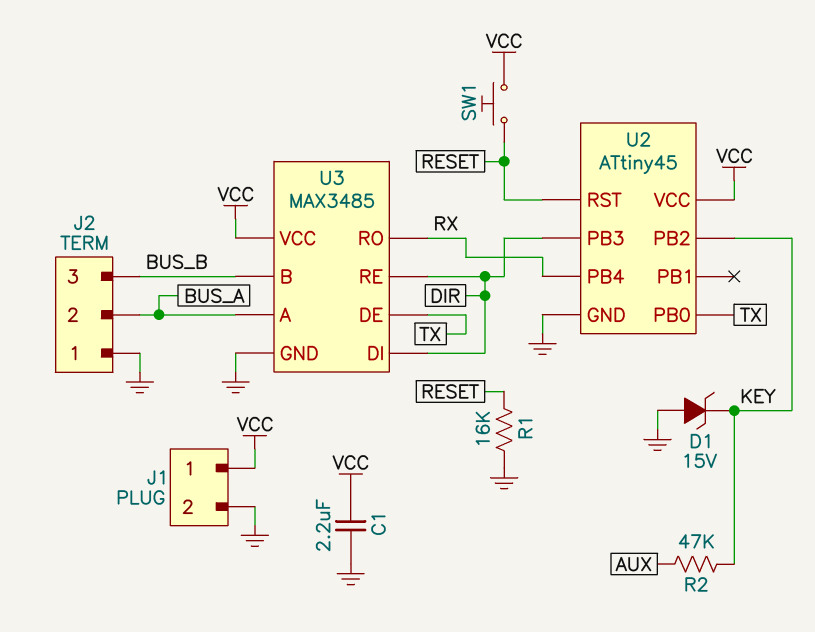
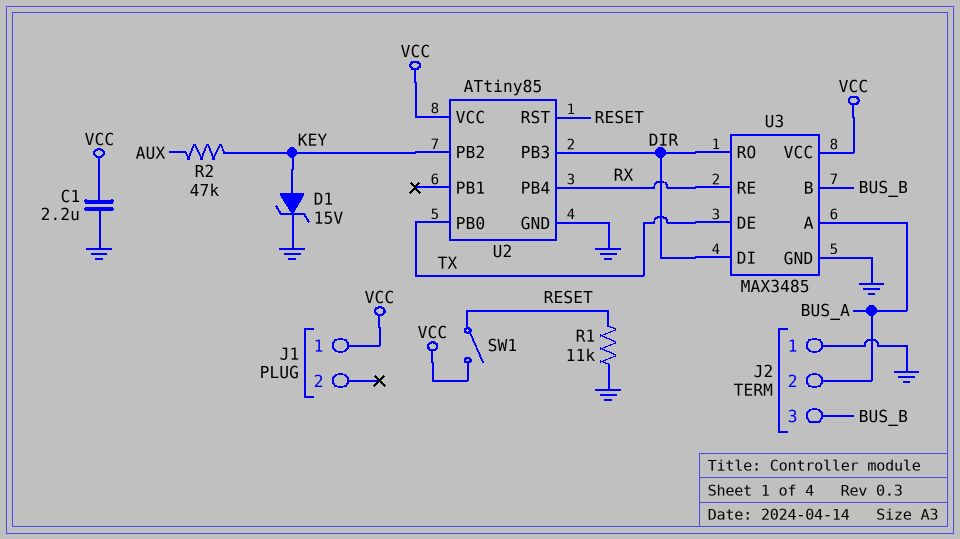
D1: zener 15V (A GND, K KEY) -> zener 15V (A KEY, K GND)
J1 pin 2: GND -> none
R1: 16k (GND, RESET) -> 11k (GND, RESET)
SW1: button (RESET, VCC) -> switch (RESET, VCC)
U2: ATtiny45 -> ATtiny85
U3 pin RE: DIR -> RX
U3 pin RO: RX -> DIR

